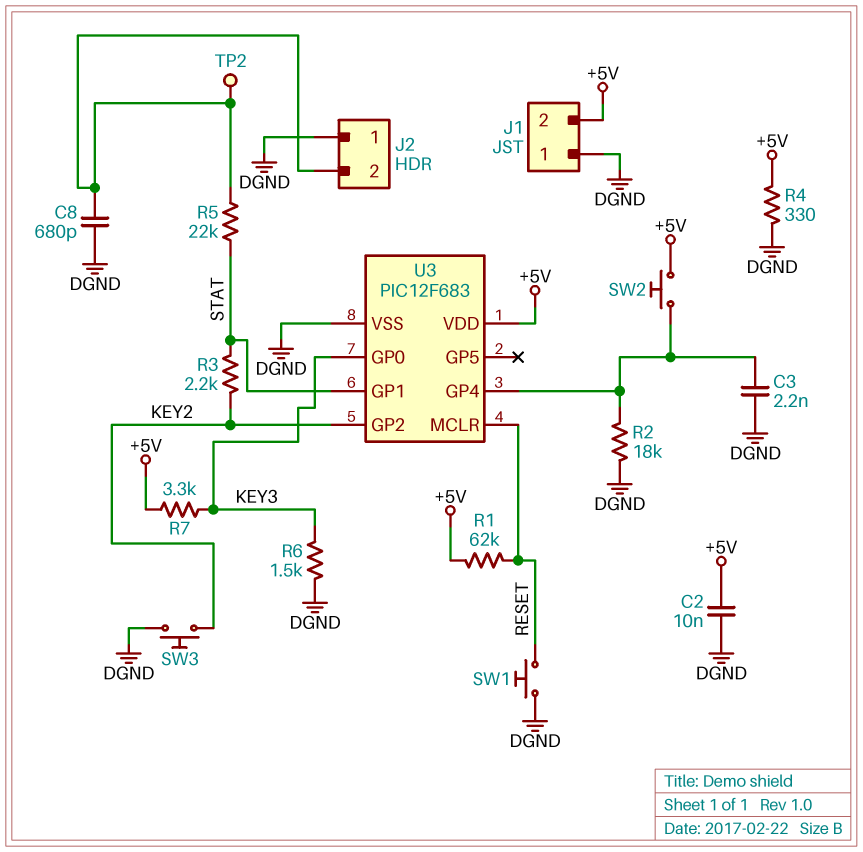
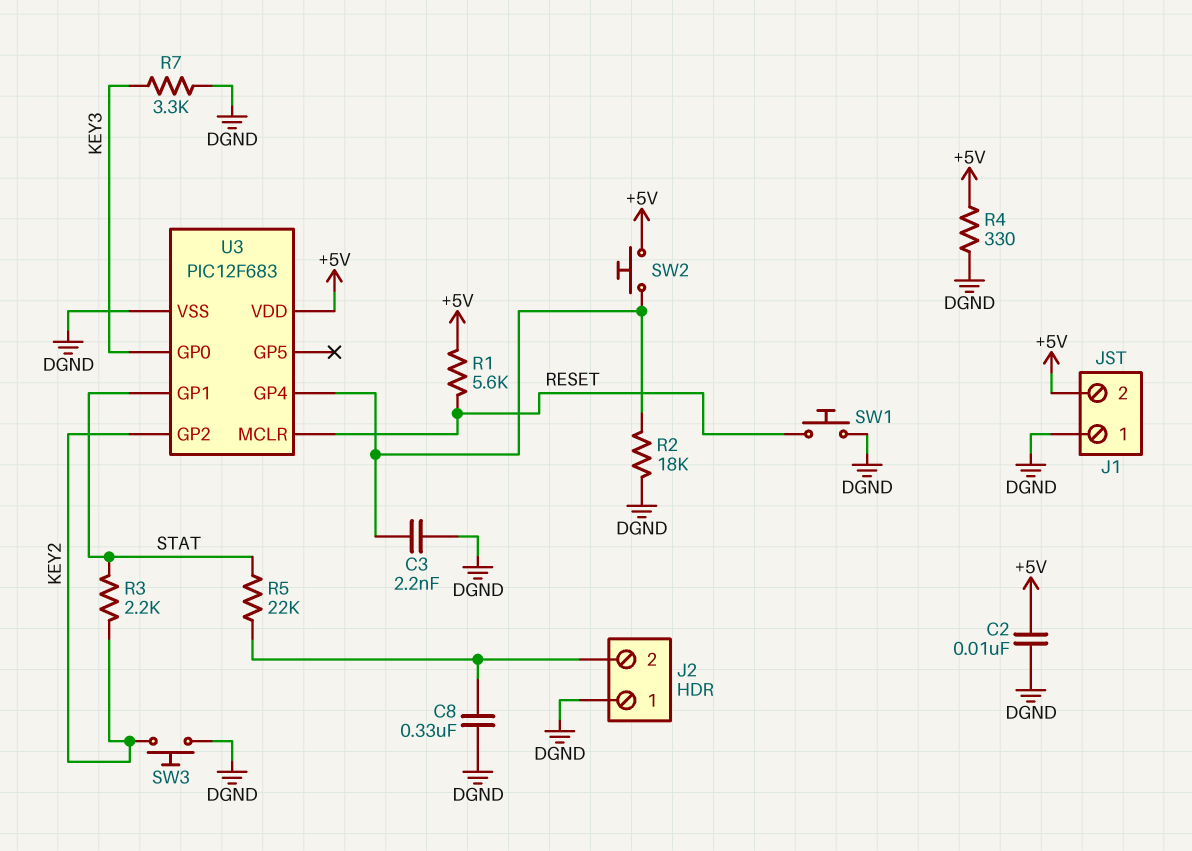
C8: 680pF (DGND, J2/2) -> 330nF (DGND, J2/2)
R1: 62k (+5V, RESET) -> 5.6k (+5V, RESET)
R6: 1.5k (DGND, KEY3) -> none
R7: 3.3k (+5V, KEY3) -> 3.3k (DGND, KEY3)
TP2: test point (J2/2) -> none

